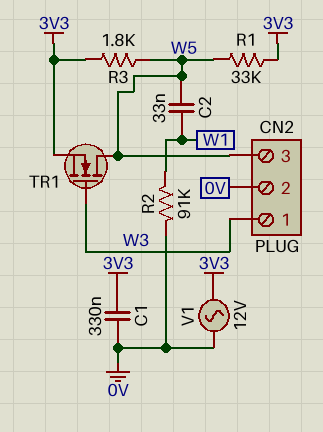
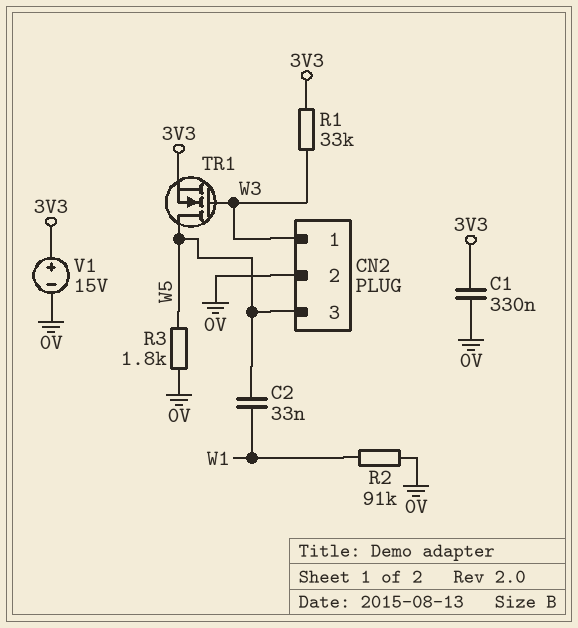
R1: 33k (3V3, W5) -> 33k (3V3, W3)
R3: 1.8k (3V3, W5) -> 1.8k (0V, W5)
V1: AC 12V (0V, 3V3) -> 15V (plus 3V3, minus 0V)

